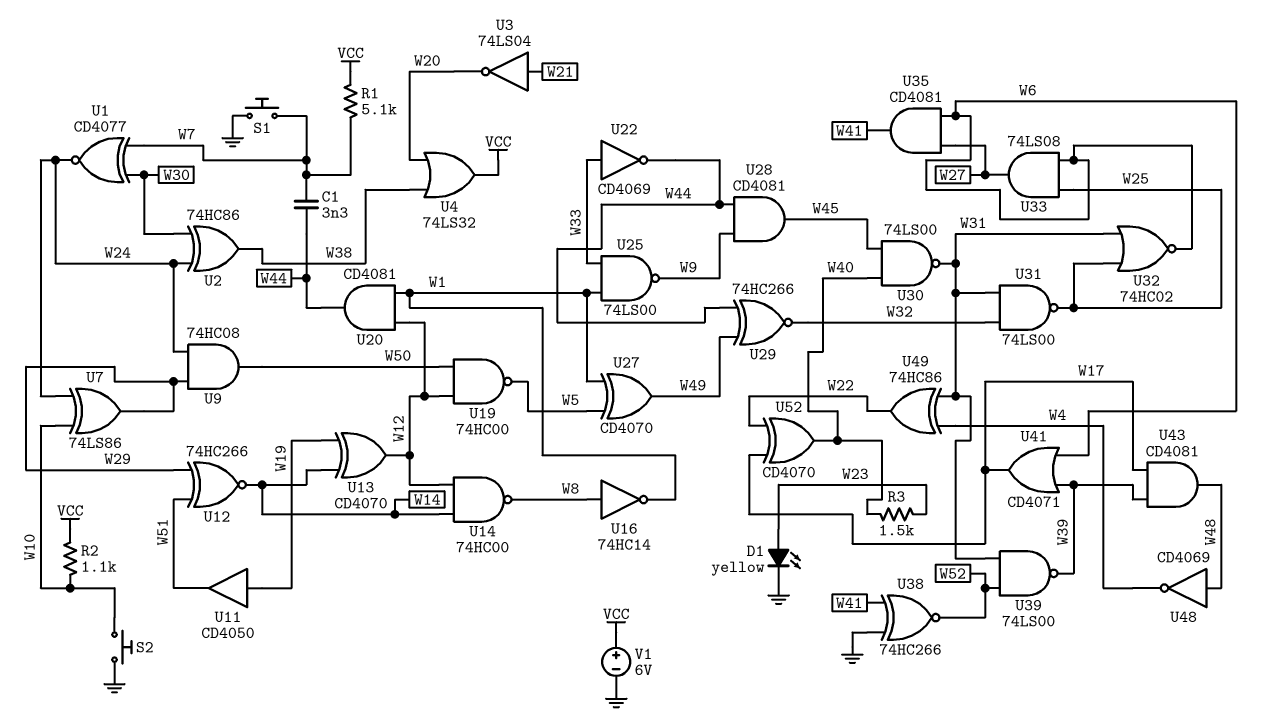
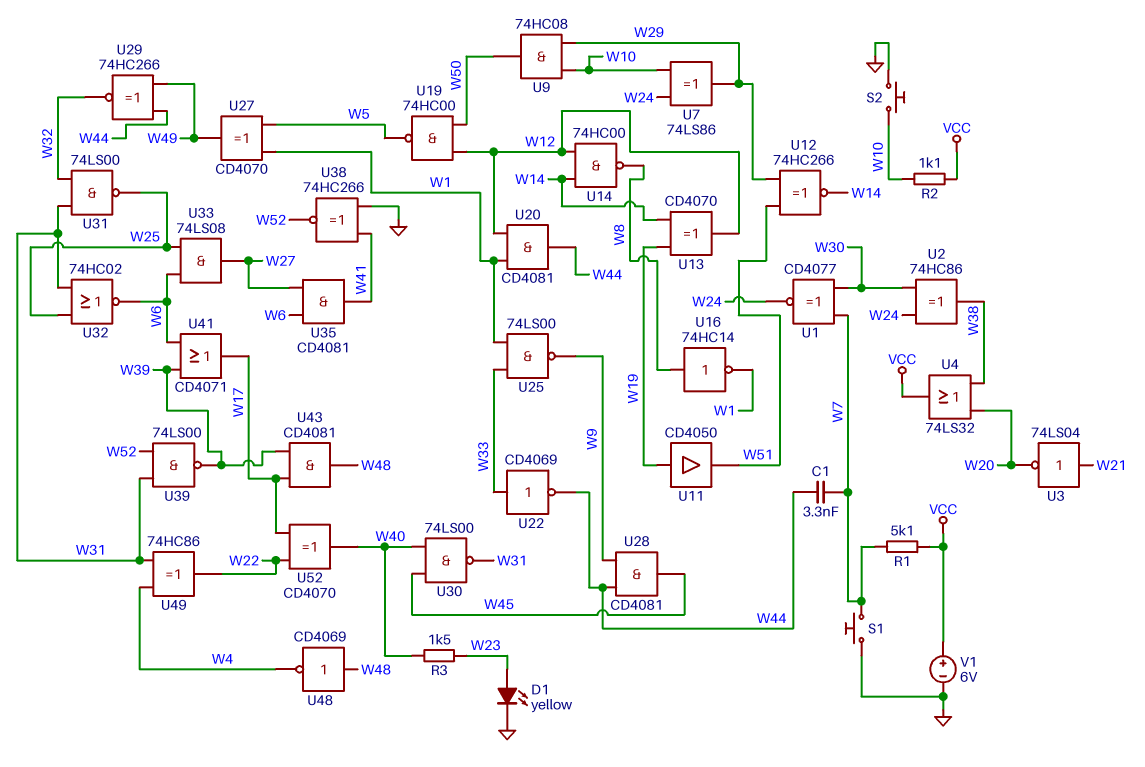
U9: AND 74HC08 (in W24, in W29, out W50) -> AND 74HC08 (in W10, in W29, out W50)

